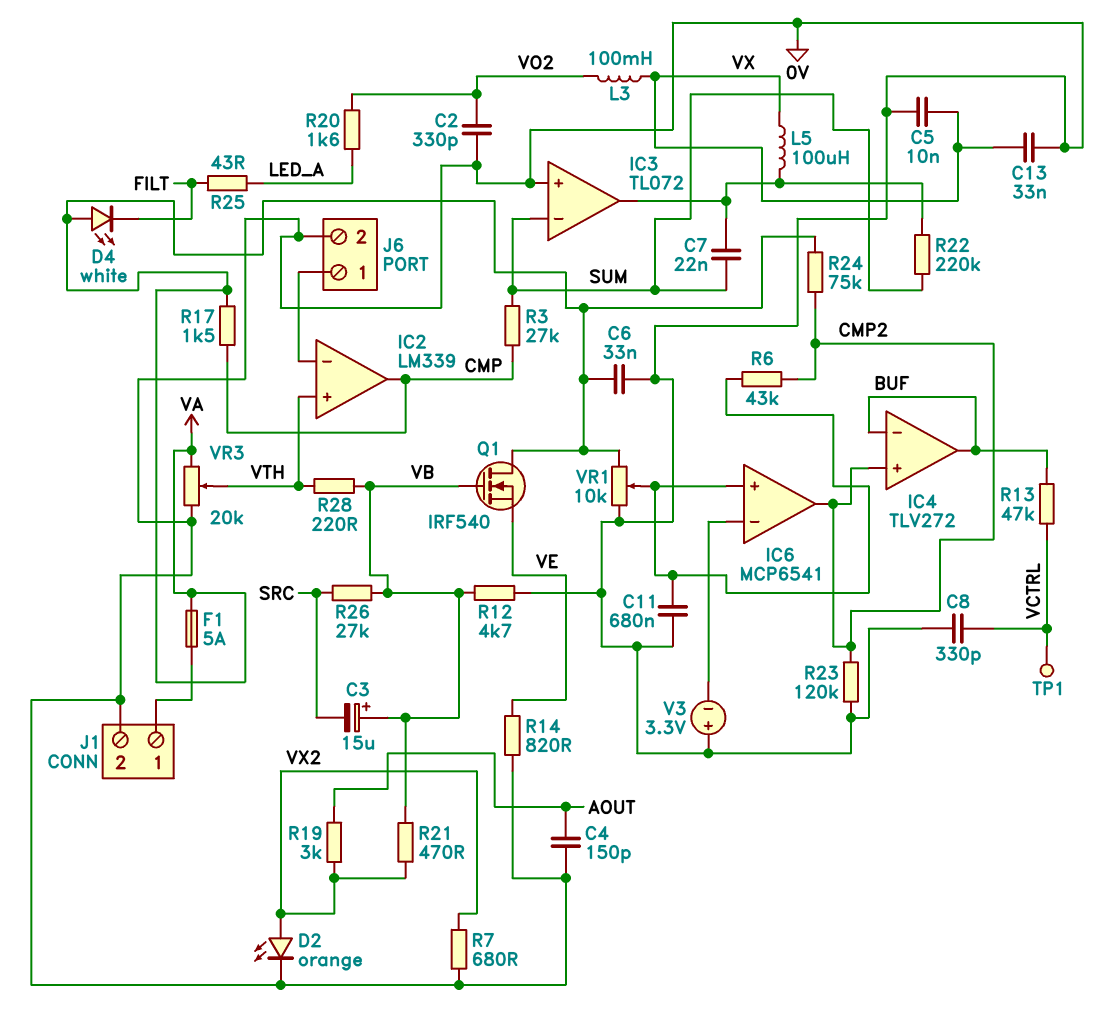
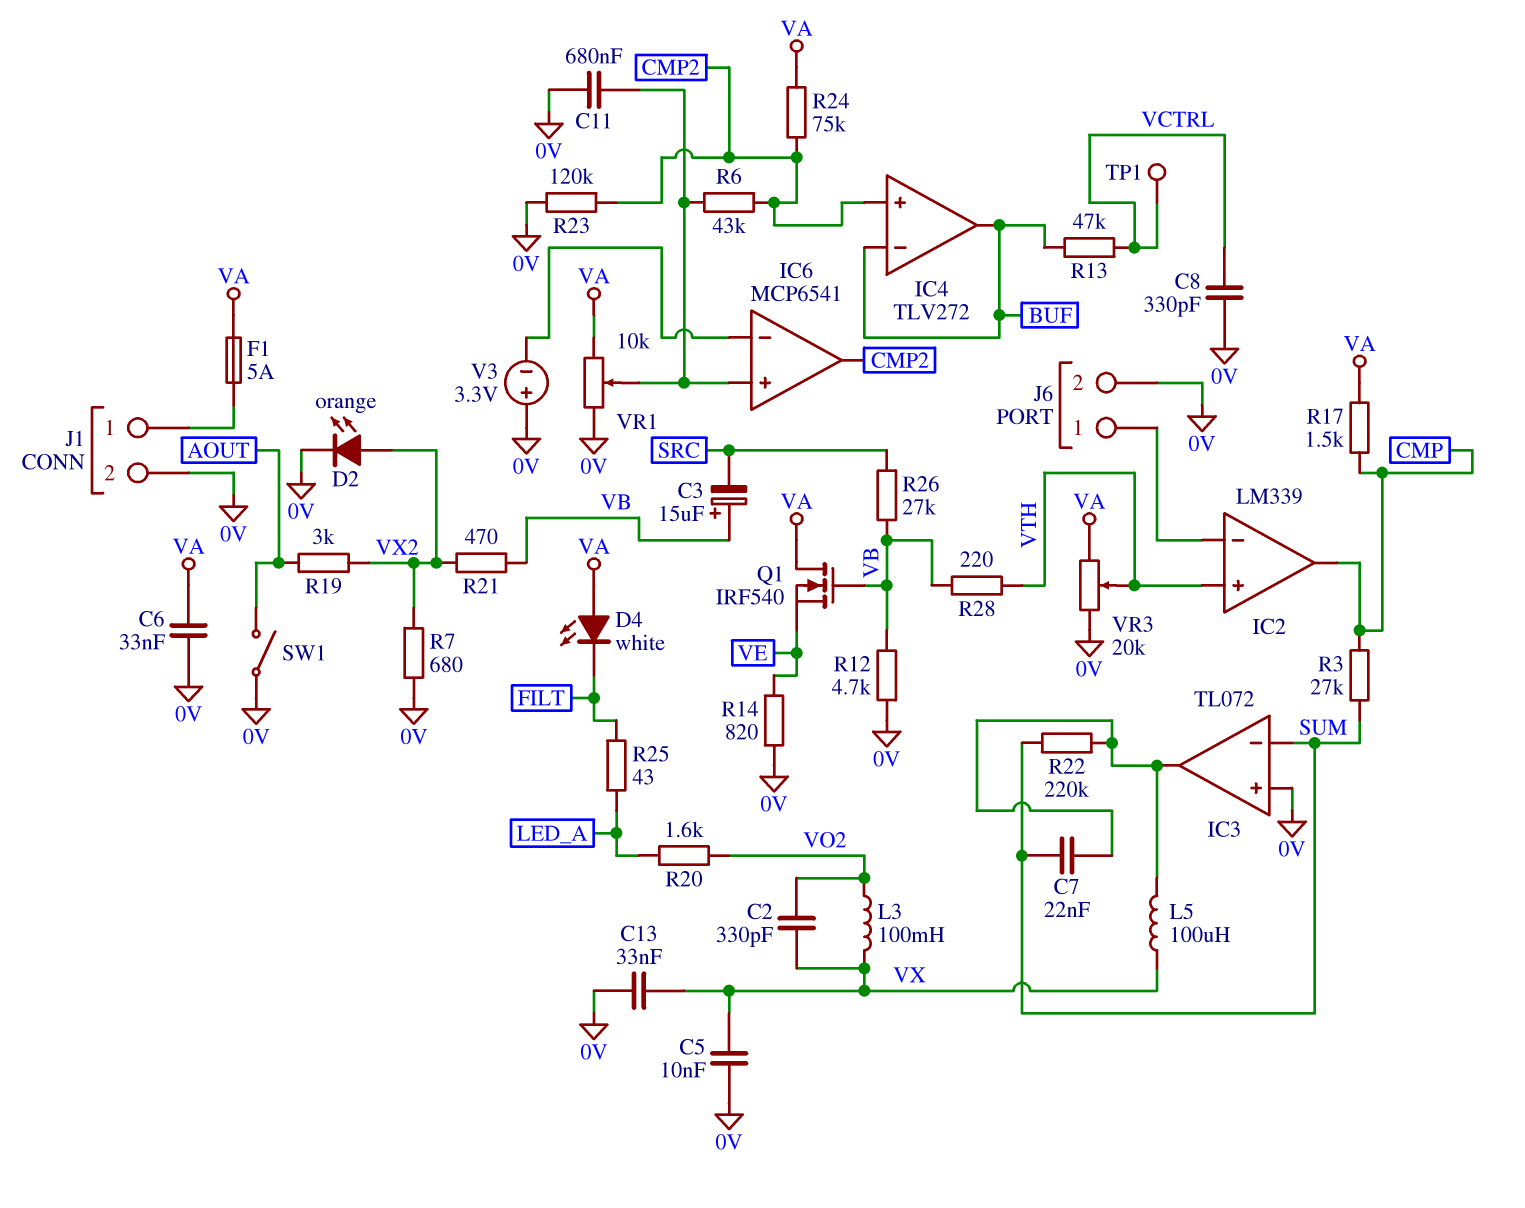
C2: 330pF (0V, VO2) -> 330pF (VO2, VX)
C4: 150pF (0V, AOUT) -> none
SW1: none -> switch (0V, AOUT)

